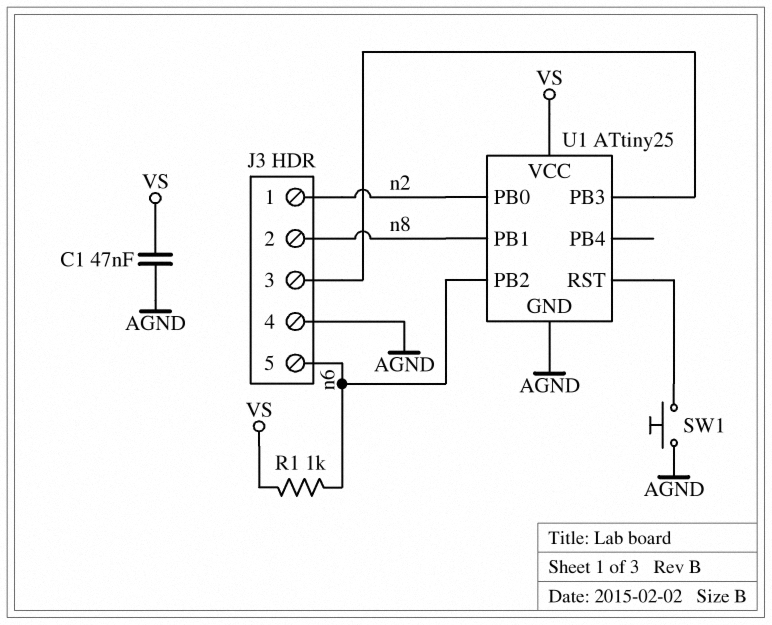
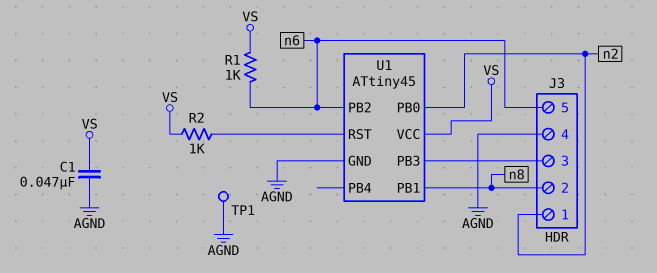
R2: none -> 1k (U1/RST, VS)
SW1: button (AGND, U1/RST) -> none
TP1: none -> test point (AGND)
U1: ATtiny25 -> ATtiny45

